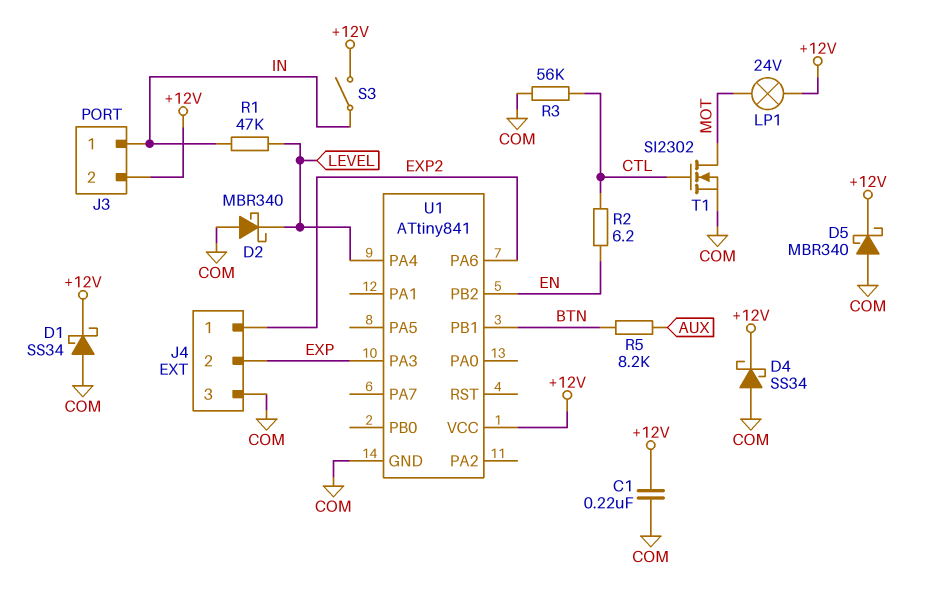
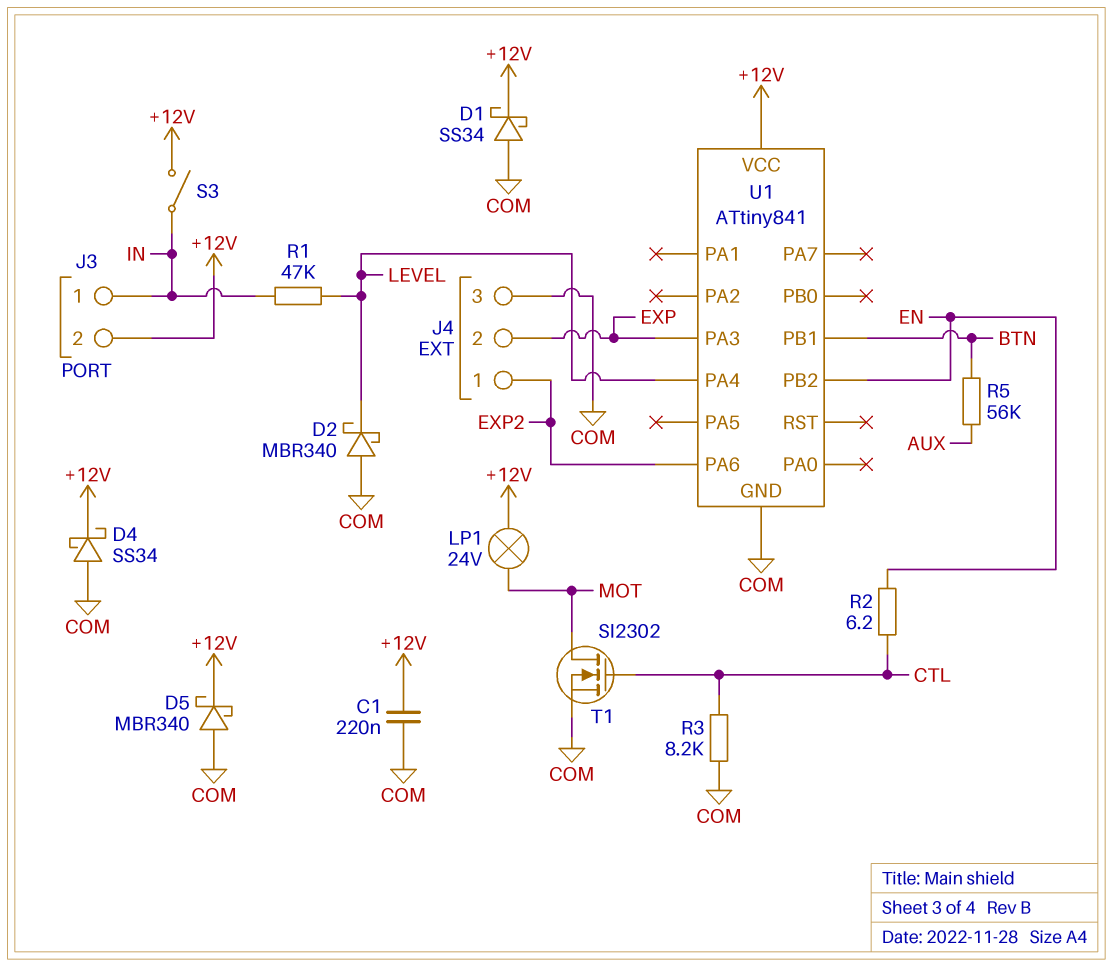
R3: 56k (COM, CTL) -> 8.2k (COM, CTL)
R5: 8.2k (AUX, BTN) -> 56k (AUX, BTN)

